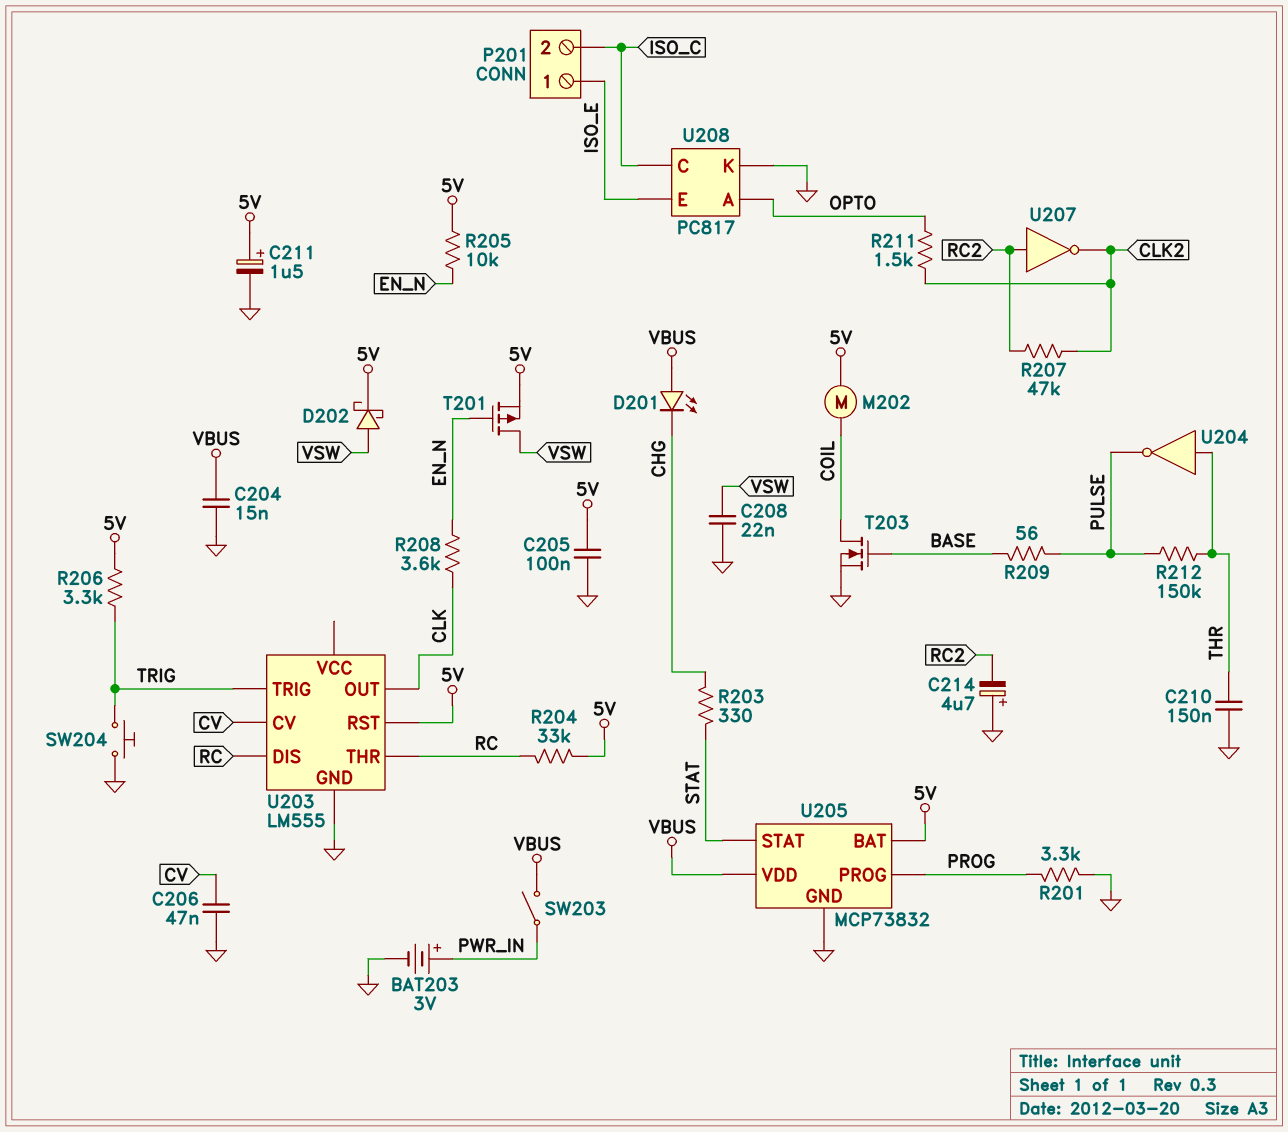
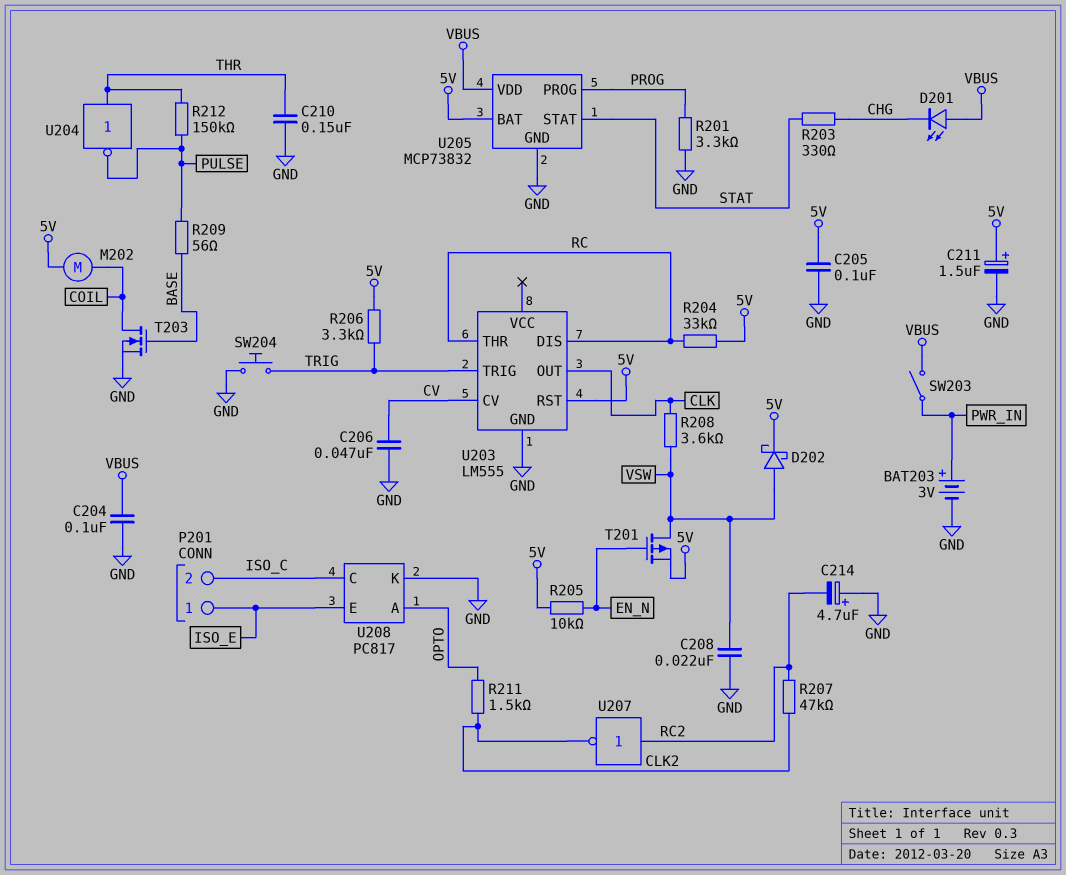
C204: 15nF (GND, VBUS) -> 100nF (GND, VBUS)
R208: 3.6k (CLK, EN_N) -> 3.6k (CLK, VSW)

